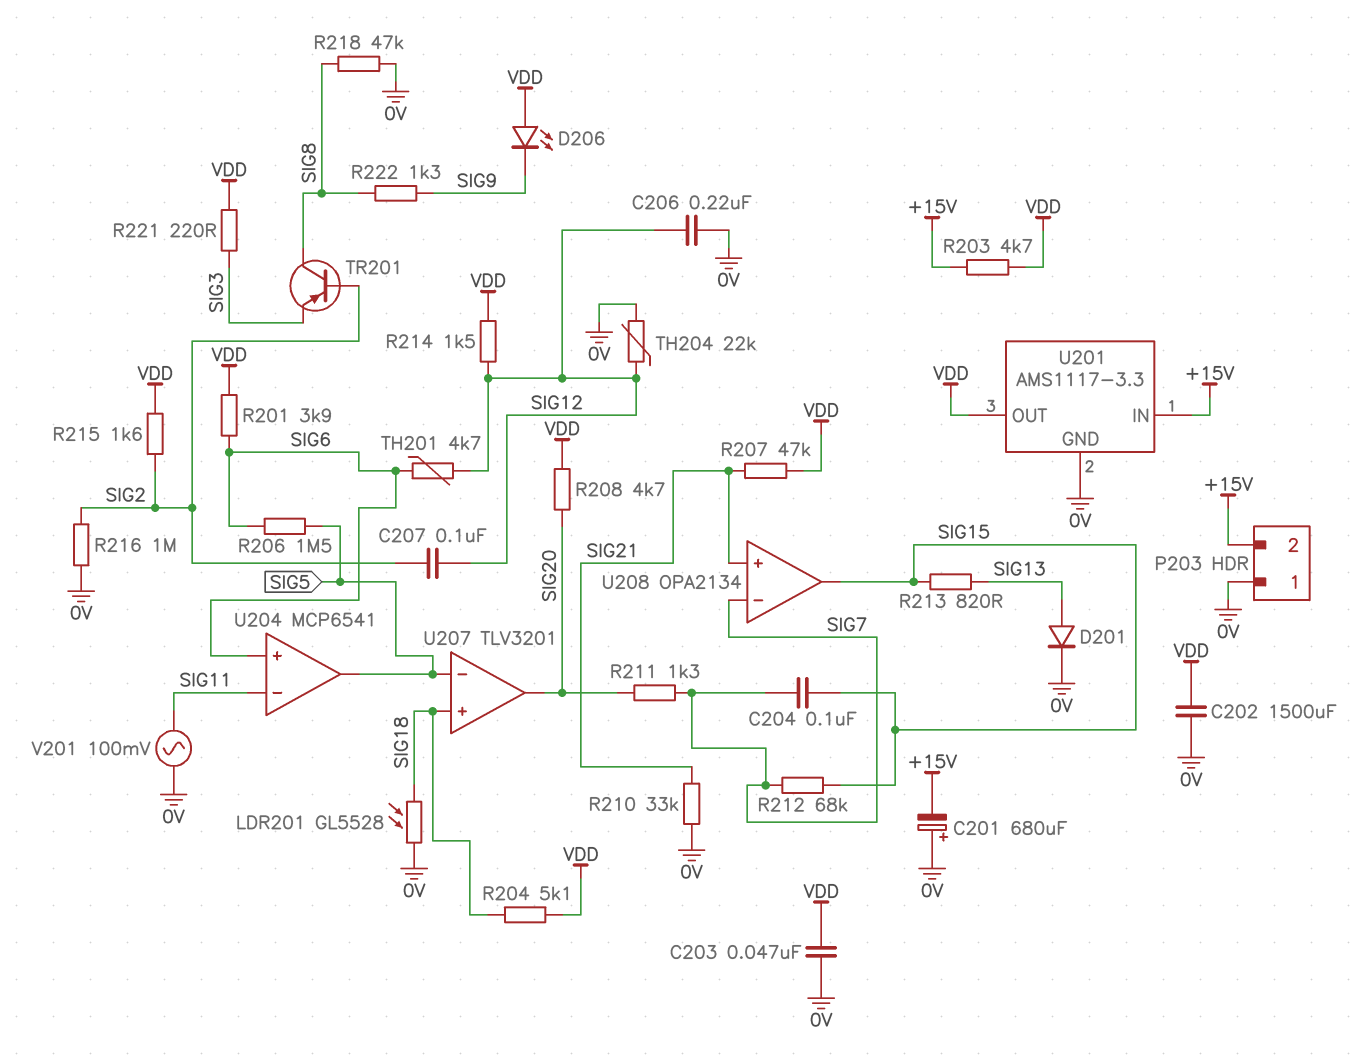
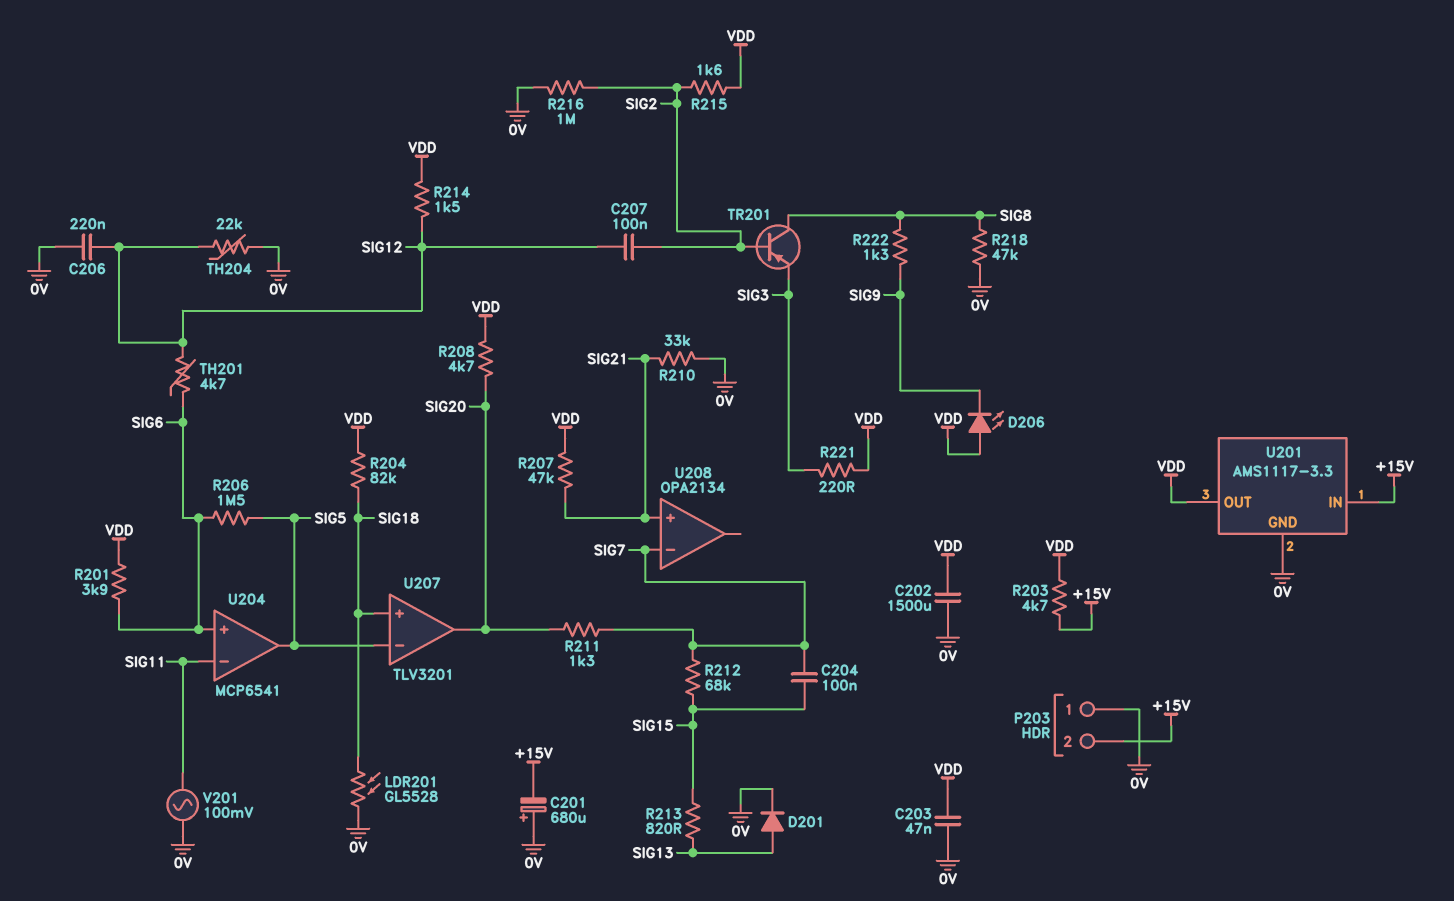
R204: 5.1k (SIG18, VDD) -> 82k (SIG18, VDD)
U208 pin out: SIG15 -> none

